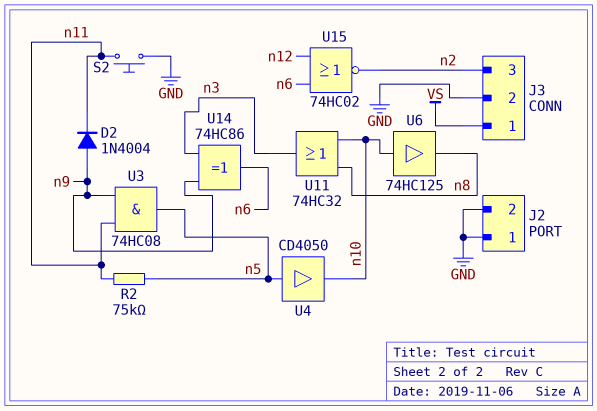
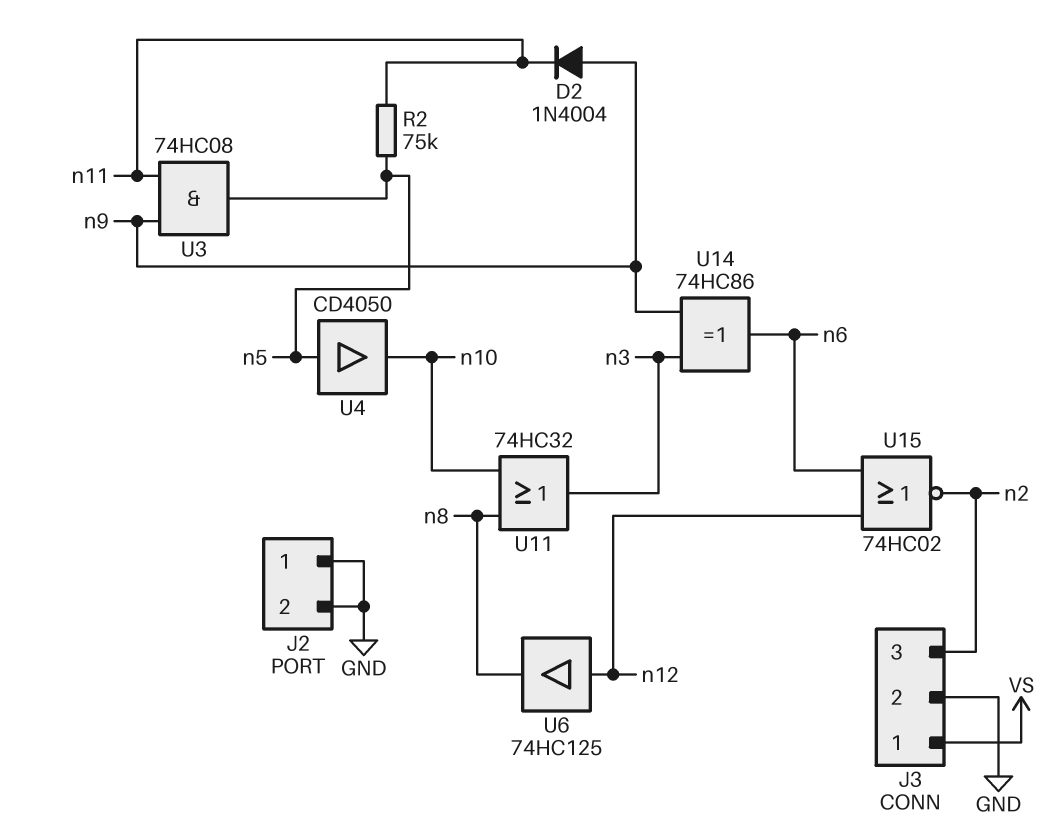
S2: button (GND, n11) -> none
U6: buffer 74HC125 (in n10, out n8) -> buffer 74HC125 (in n12, out n8)

